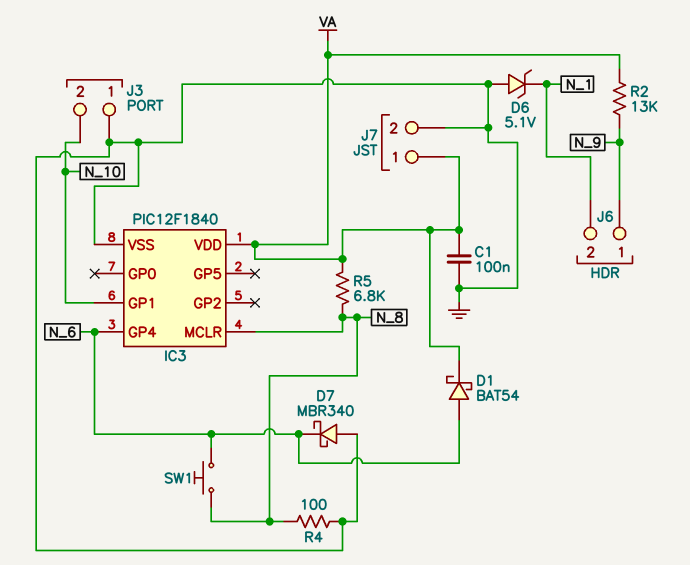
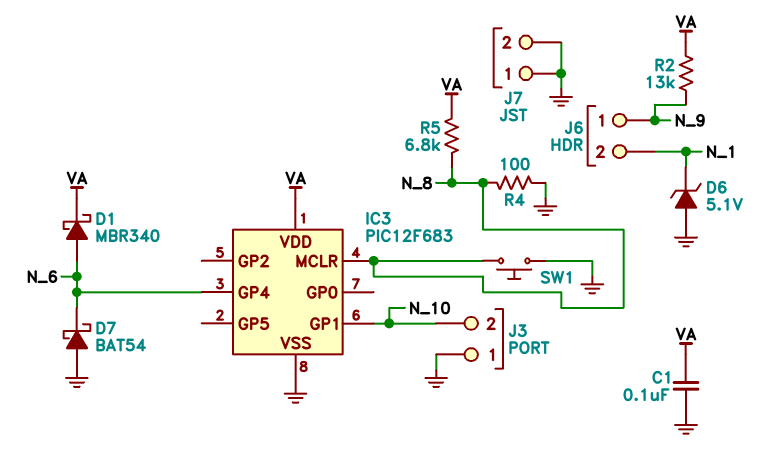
D1: schottky BAT54 (A N_6, K VA) -> schottky MBR340 (A N_6, K VA)
D7: schottky MBR340 (A GND, K N_6) -> schottky BAT54 (A GND, K N_6)
IC3: PIC12F1840 -> PIC12F683
J7 pin 1: VA -> GND
SW1: button (N_6, N_8) -> button (GND, N_8)

